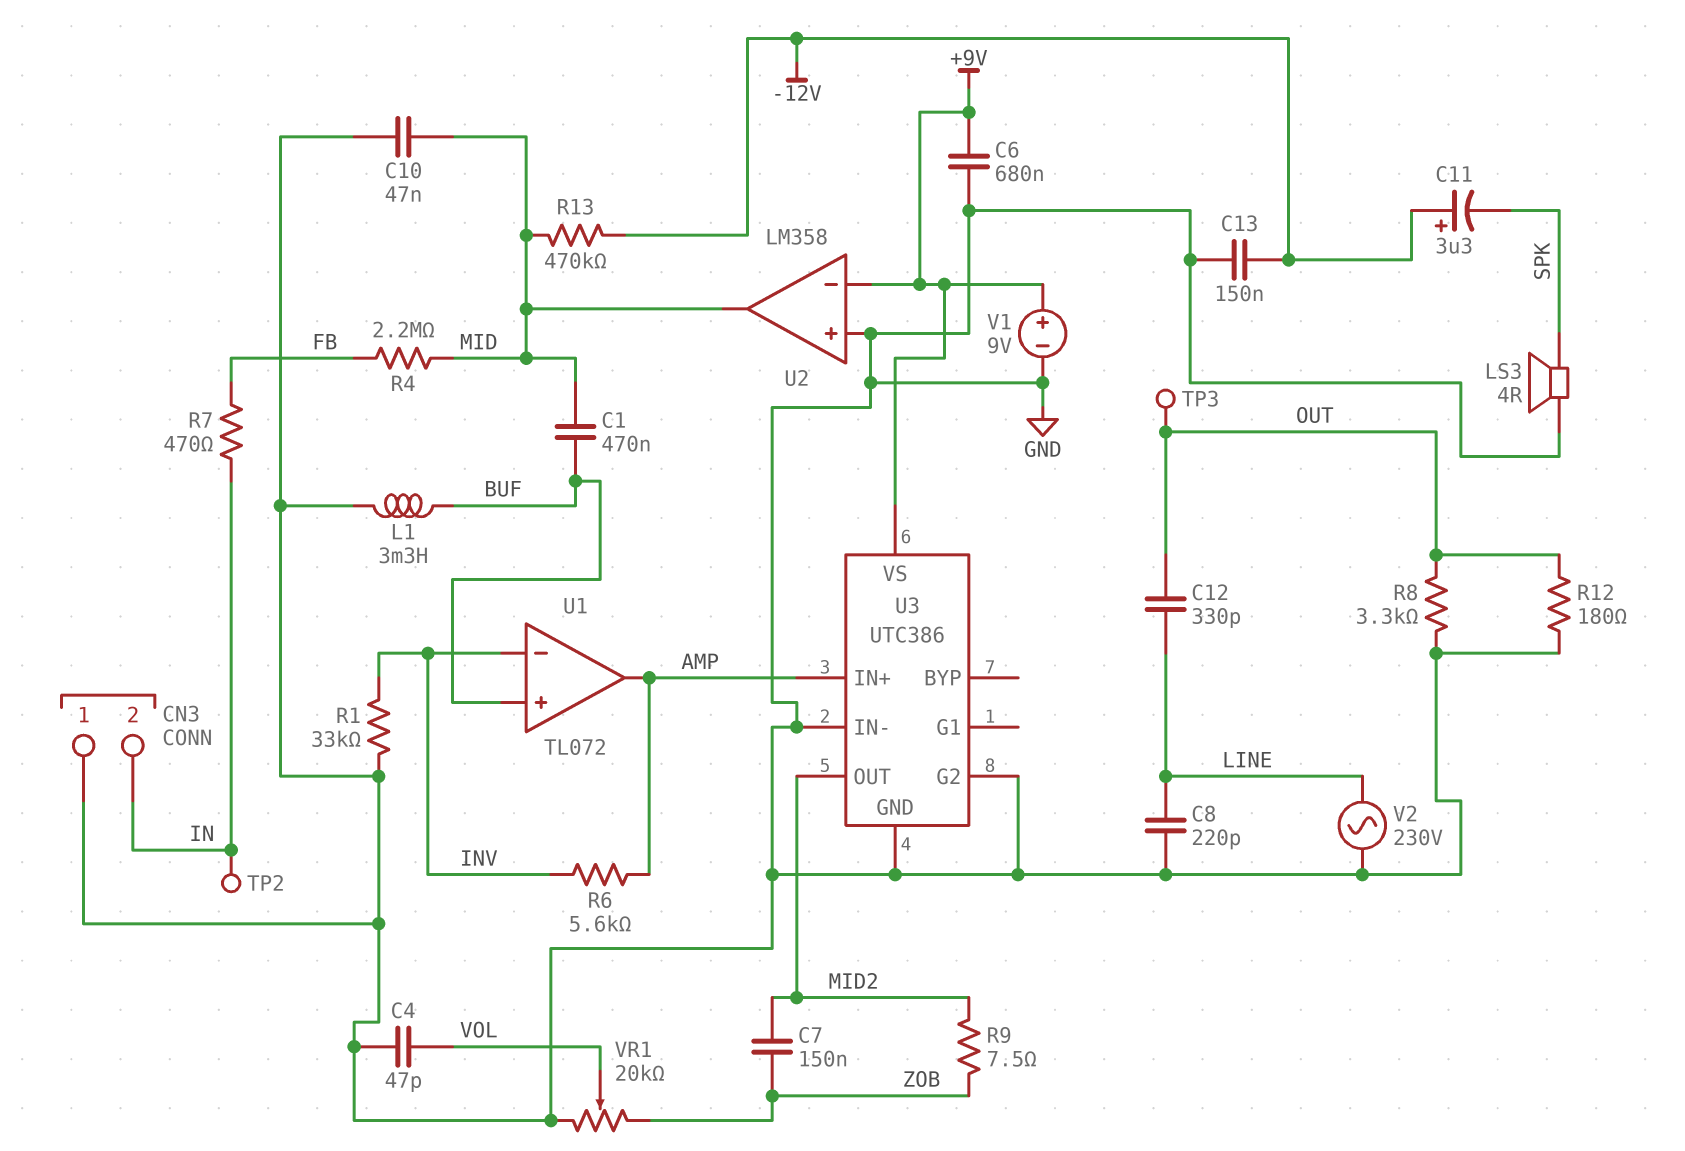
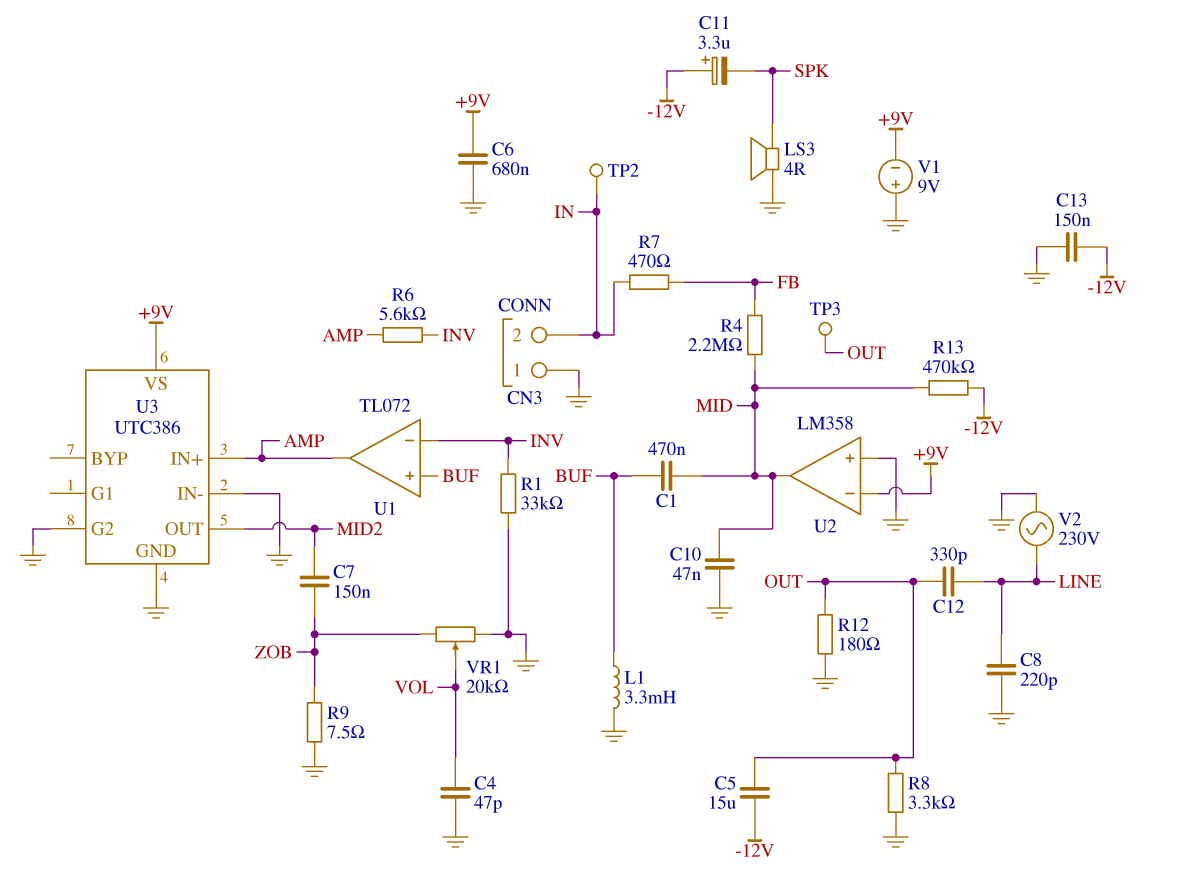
C5: none -> 15uF (-12V, OUT)
R9: 7.5 (MID2, ZOB) -> 7.5 (GND, ZOB)
V1: 9V (plus +9V, minus GND) -> 9V (plus GND, minus +9V)

